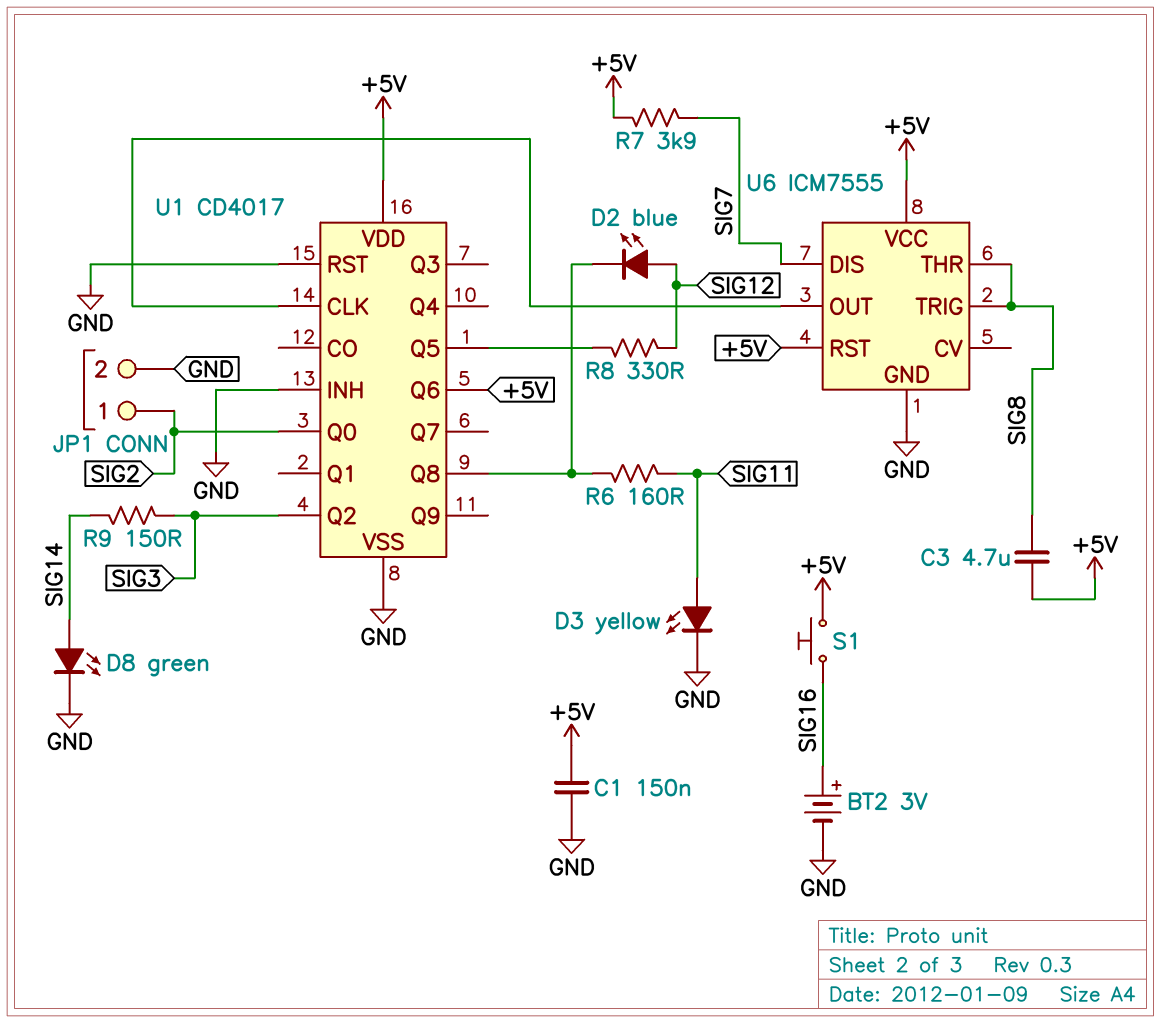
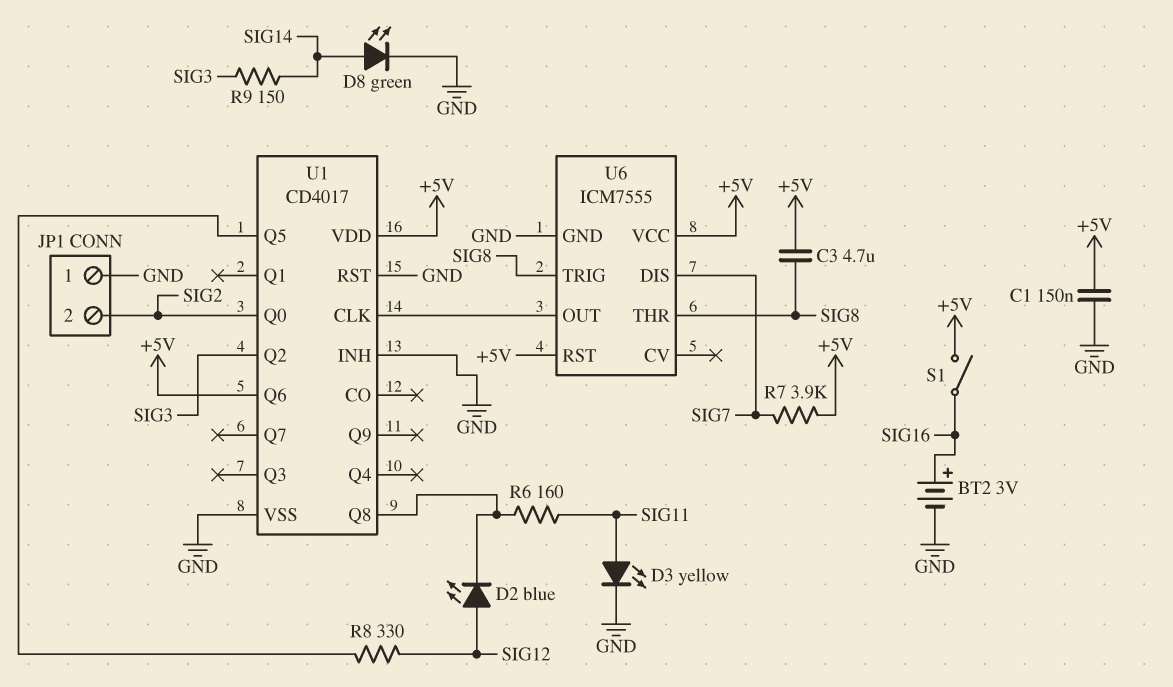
JP1 pin 1: SIG2 -> GND
JP1 pin 2: GND -> SIG2
S1: button (+5V, SIG16) -> switch (+5V, SIG16)

